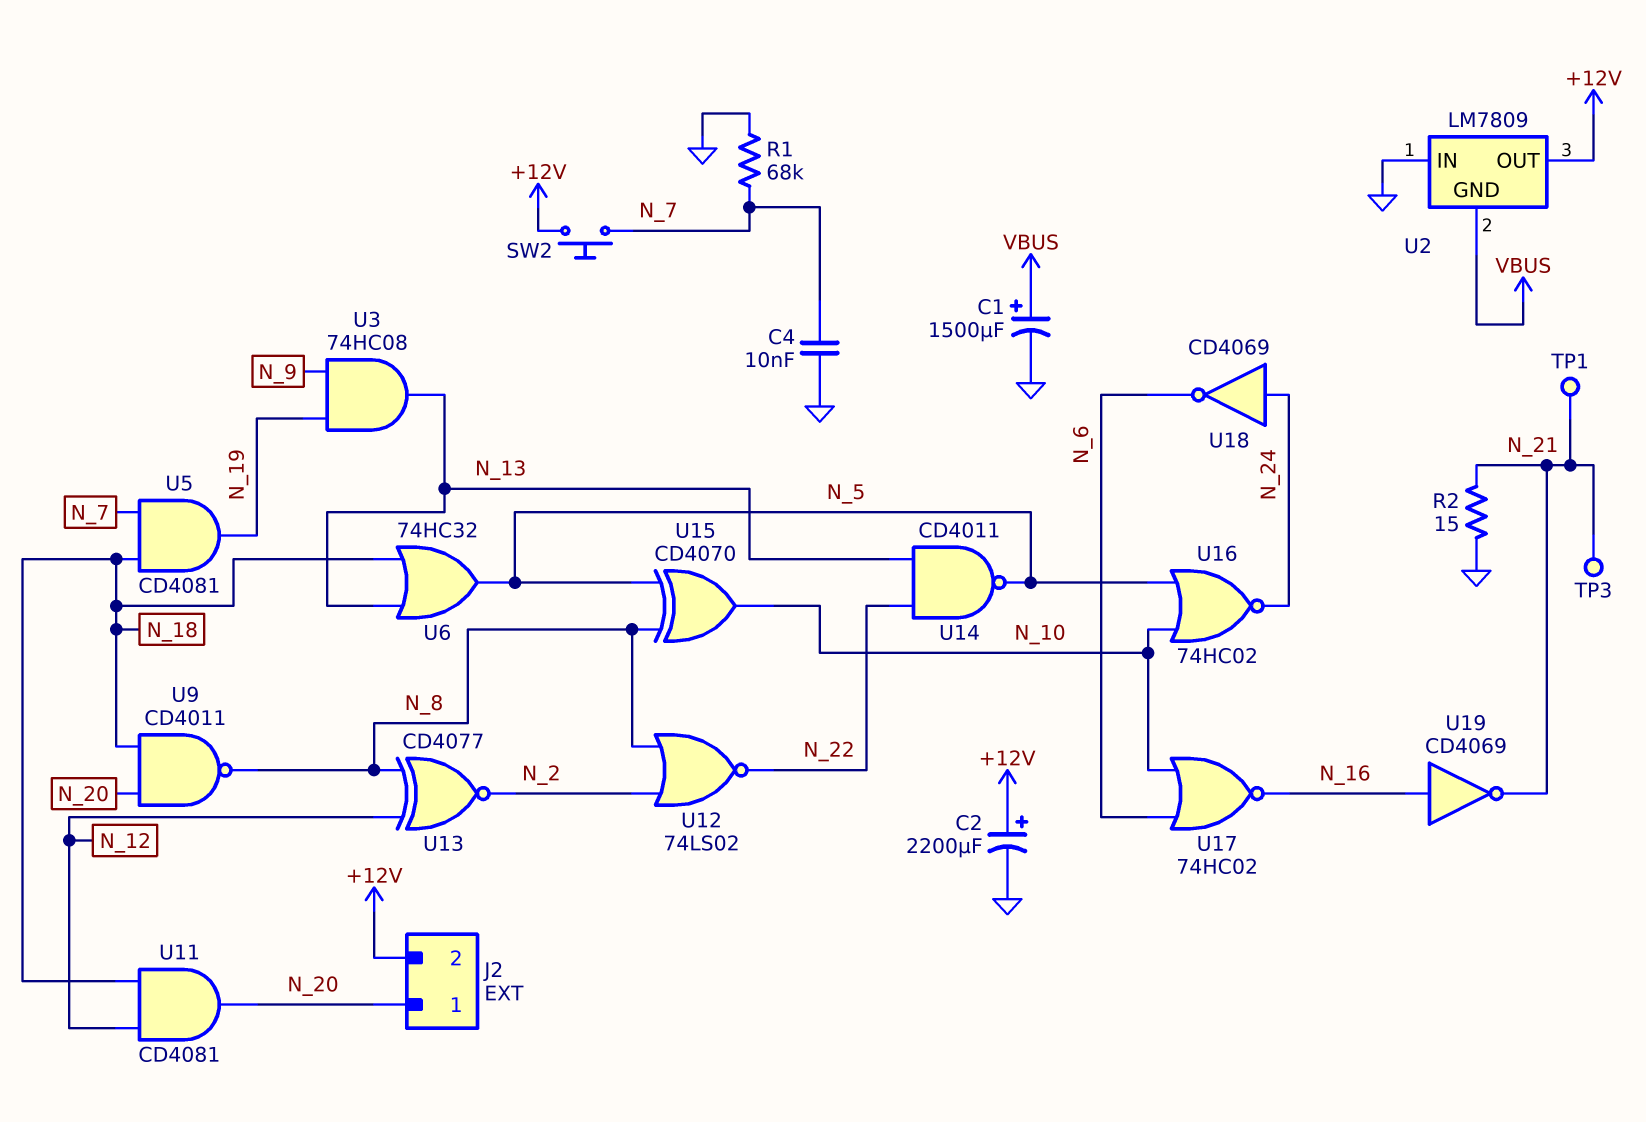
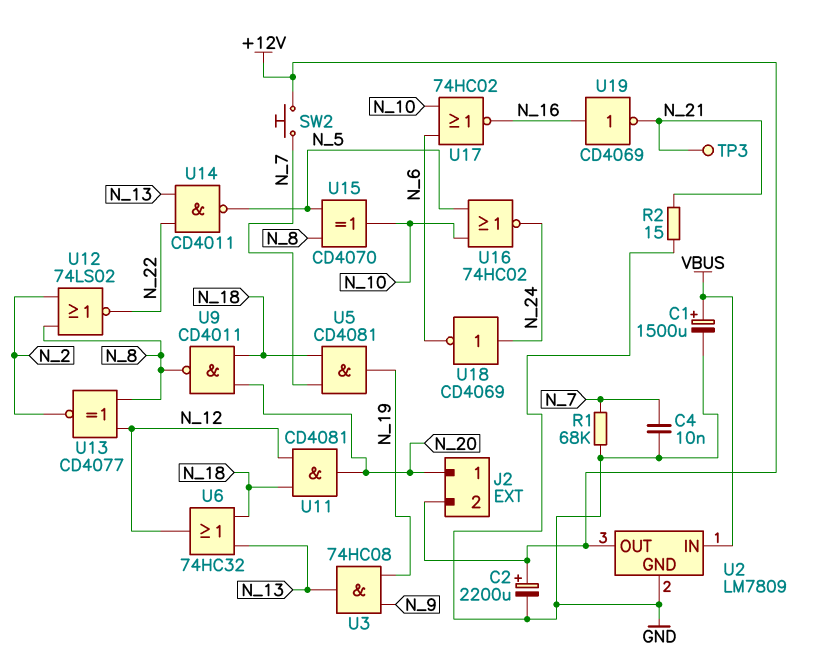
TP1: test point (N_21) -> none
U2 pin GND: VBUS -> GND
U2 pin IN: GND -> VBUS
U6: OR 74HC32 (in N_13, in N_18, out N_5) -> OR 74HC32 (in N_13, in N_18, out N_12)

